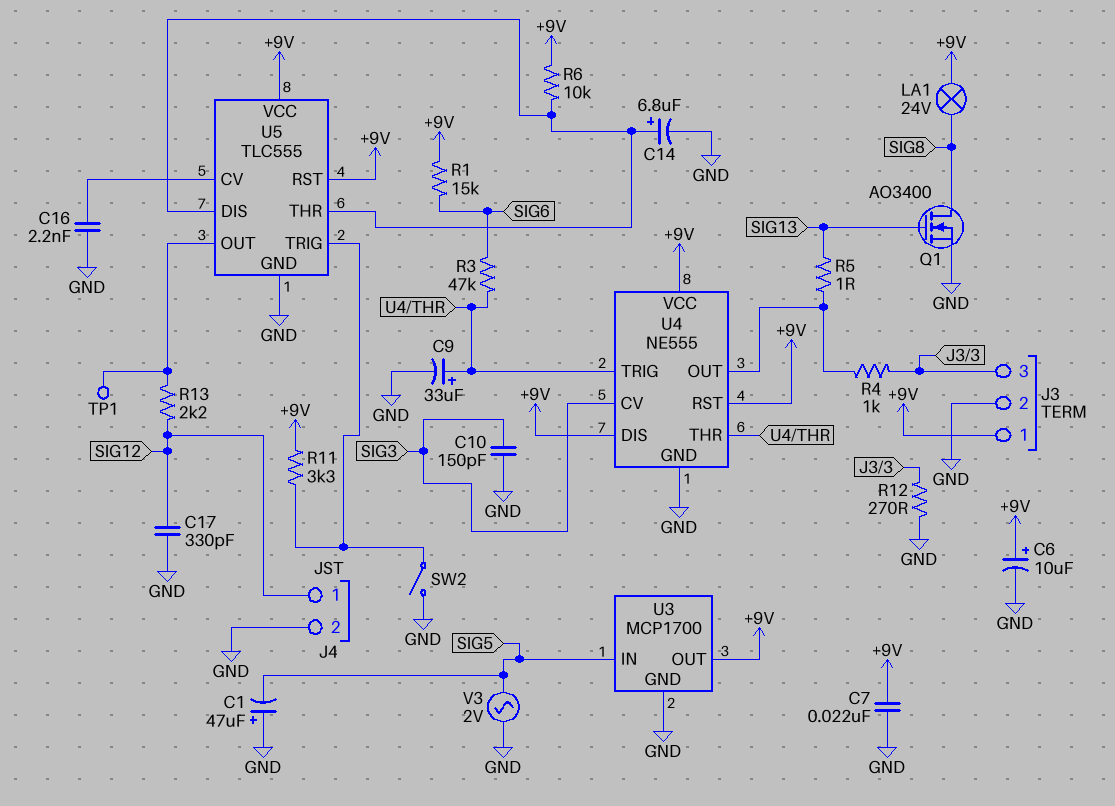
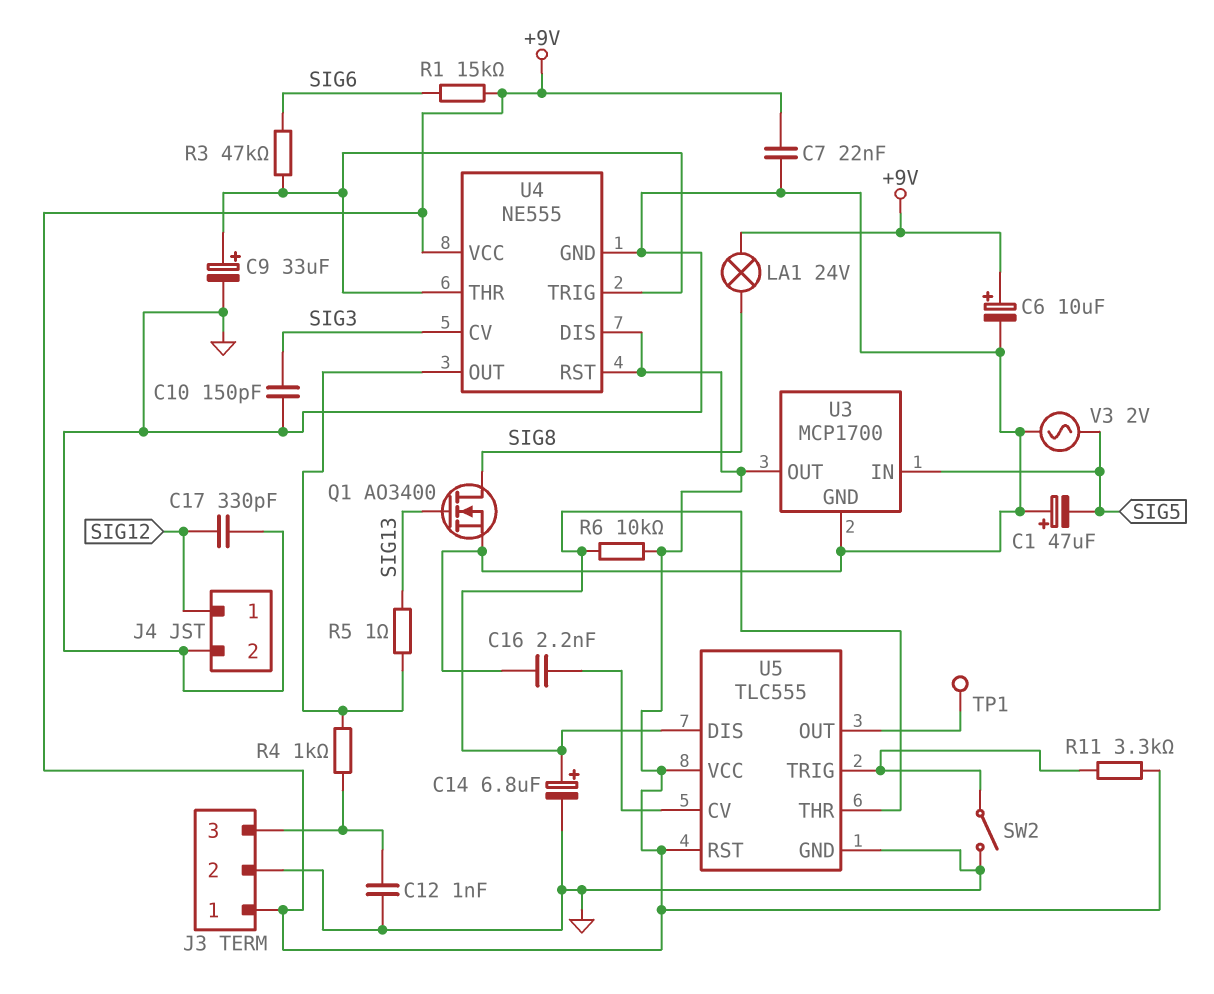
C12: none -> 1nF (GND, J3/3)
R12: 270 (GND, J3/3) -> none
R13: 2.2k (SIG12, U5/OUT) -> none

